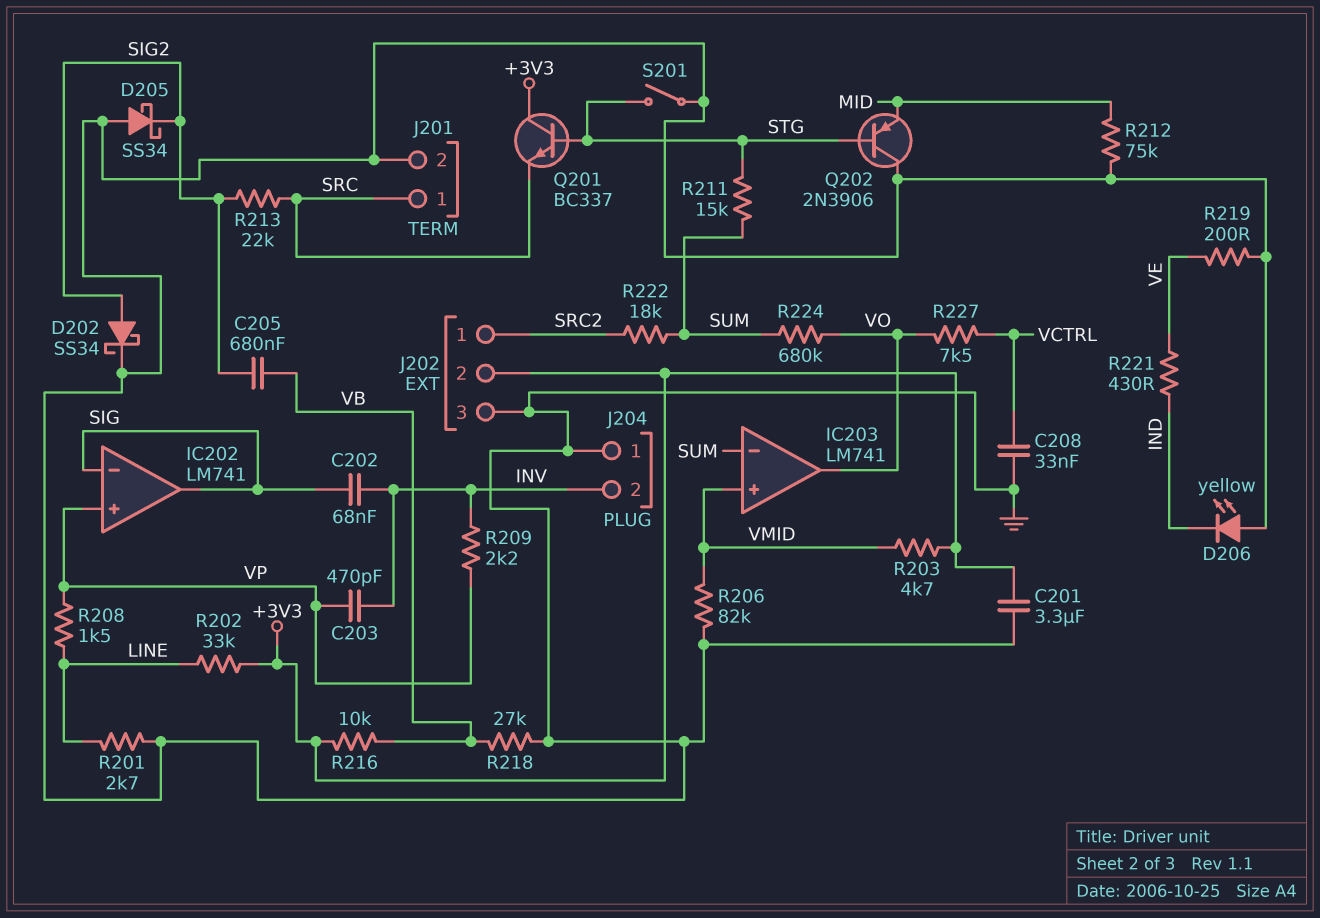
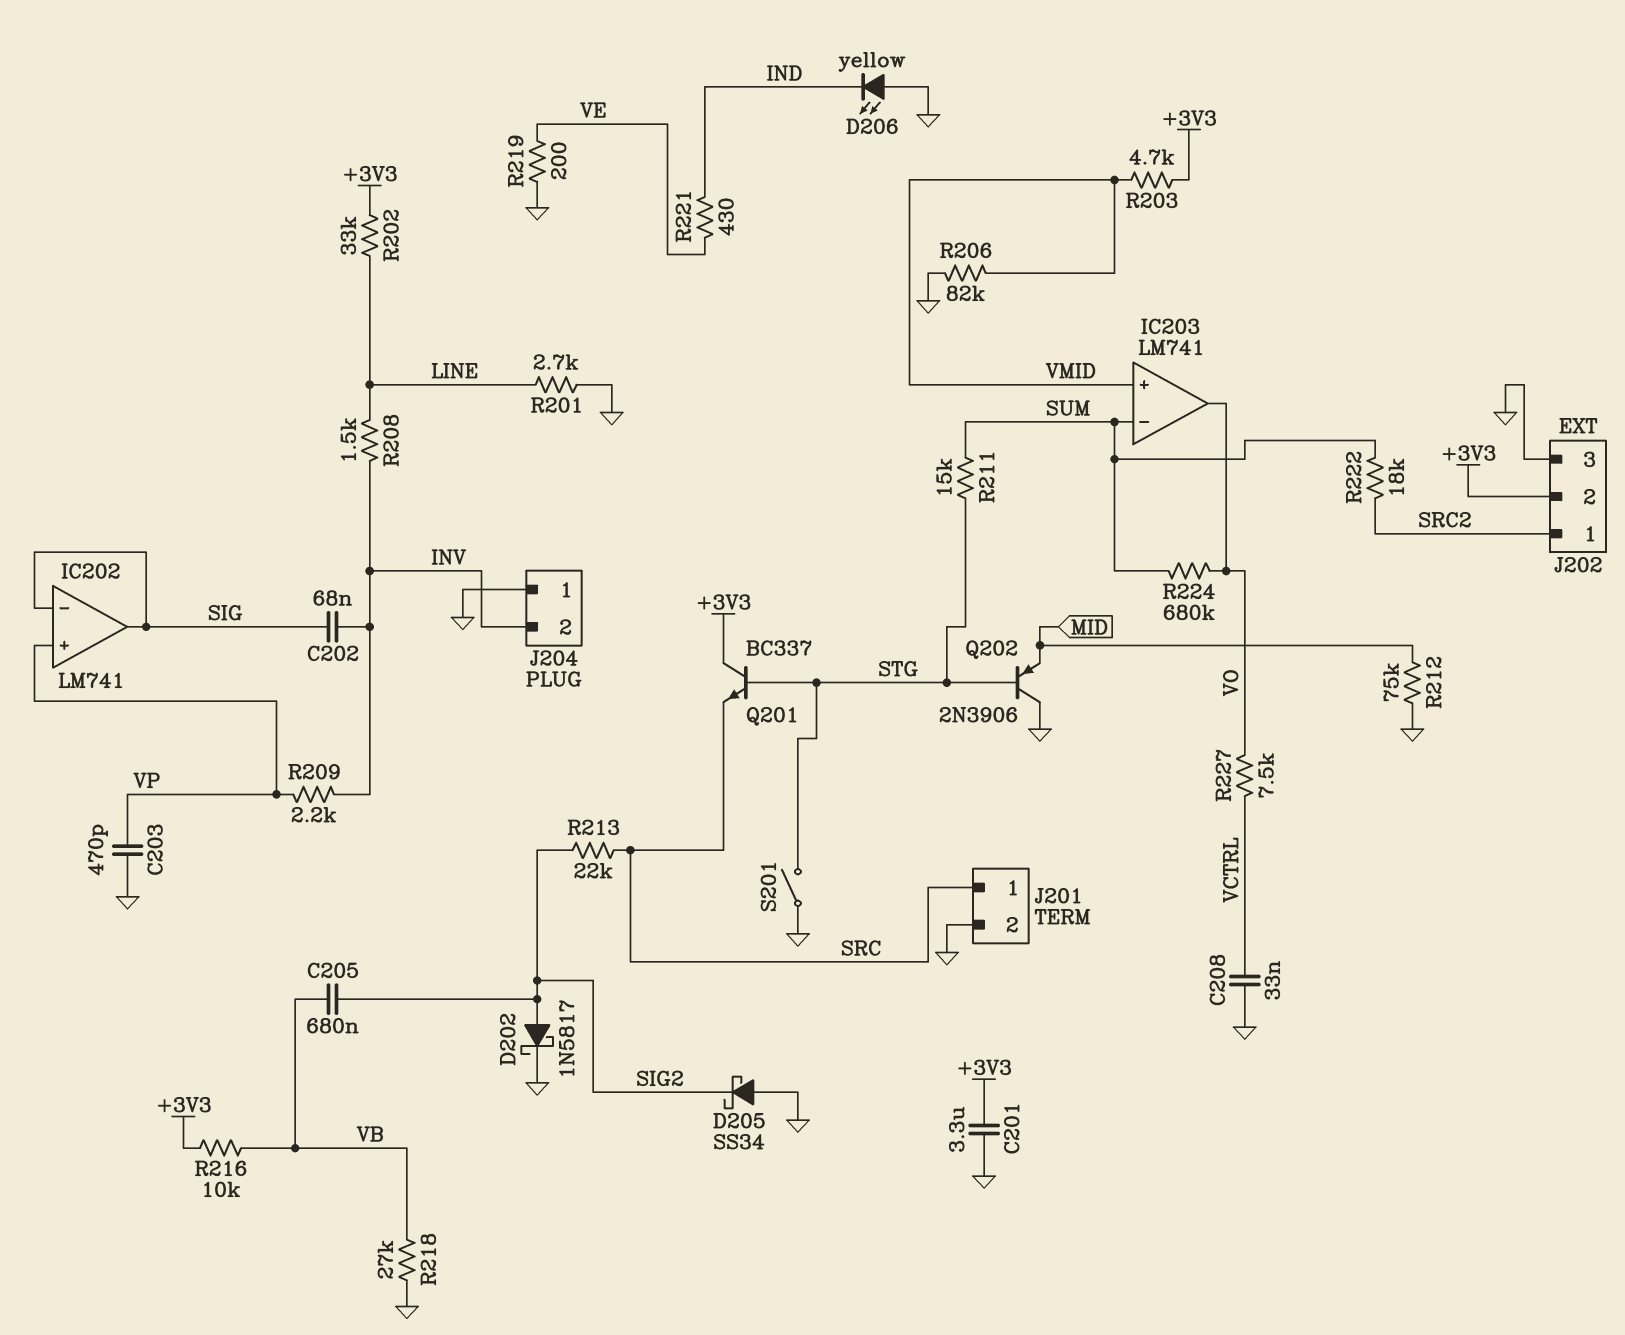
C203: 470pF (INV, VP) -> 470pF (GND, VP)
D202: schottky SS34 (A SIG2, K GND) -> schottky 1N5817 (A SIG2, K GND)
R208: 1.5k (LINE, VP) -> 1.5k (INV, LINE)

